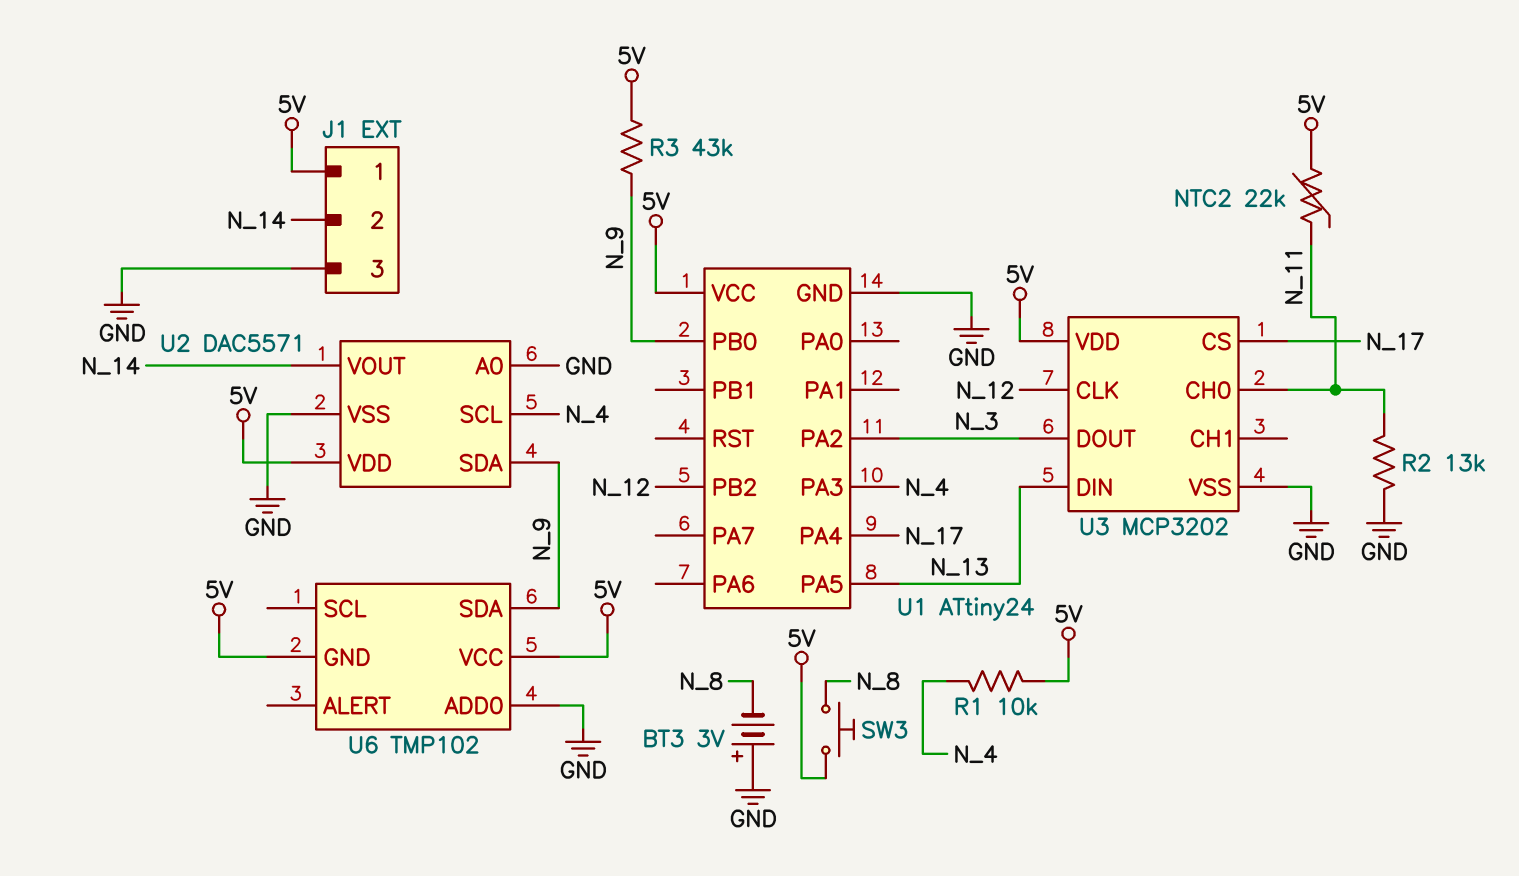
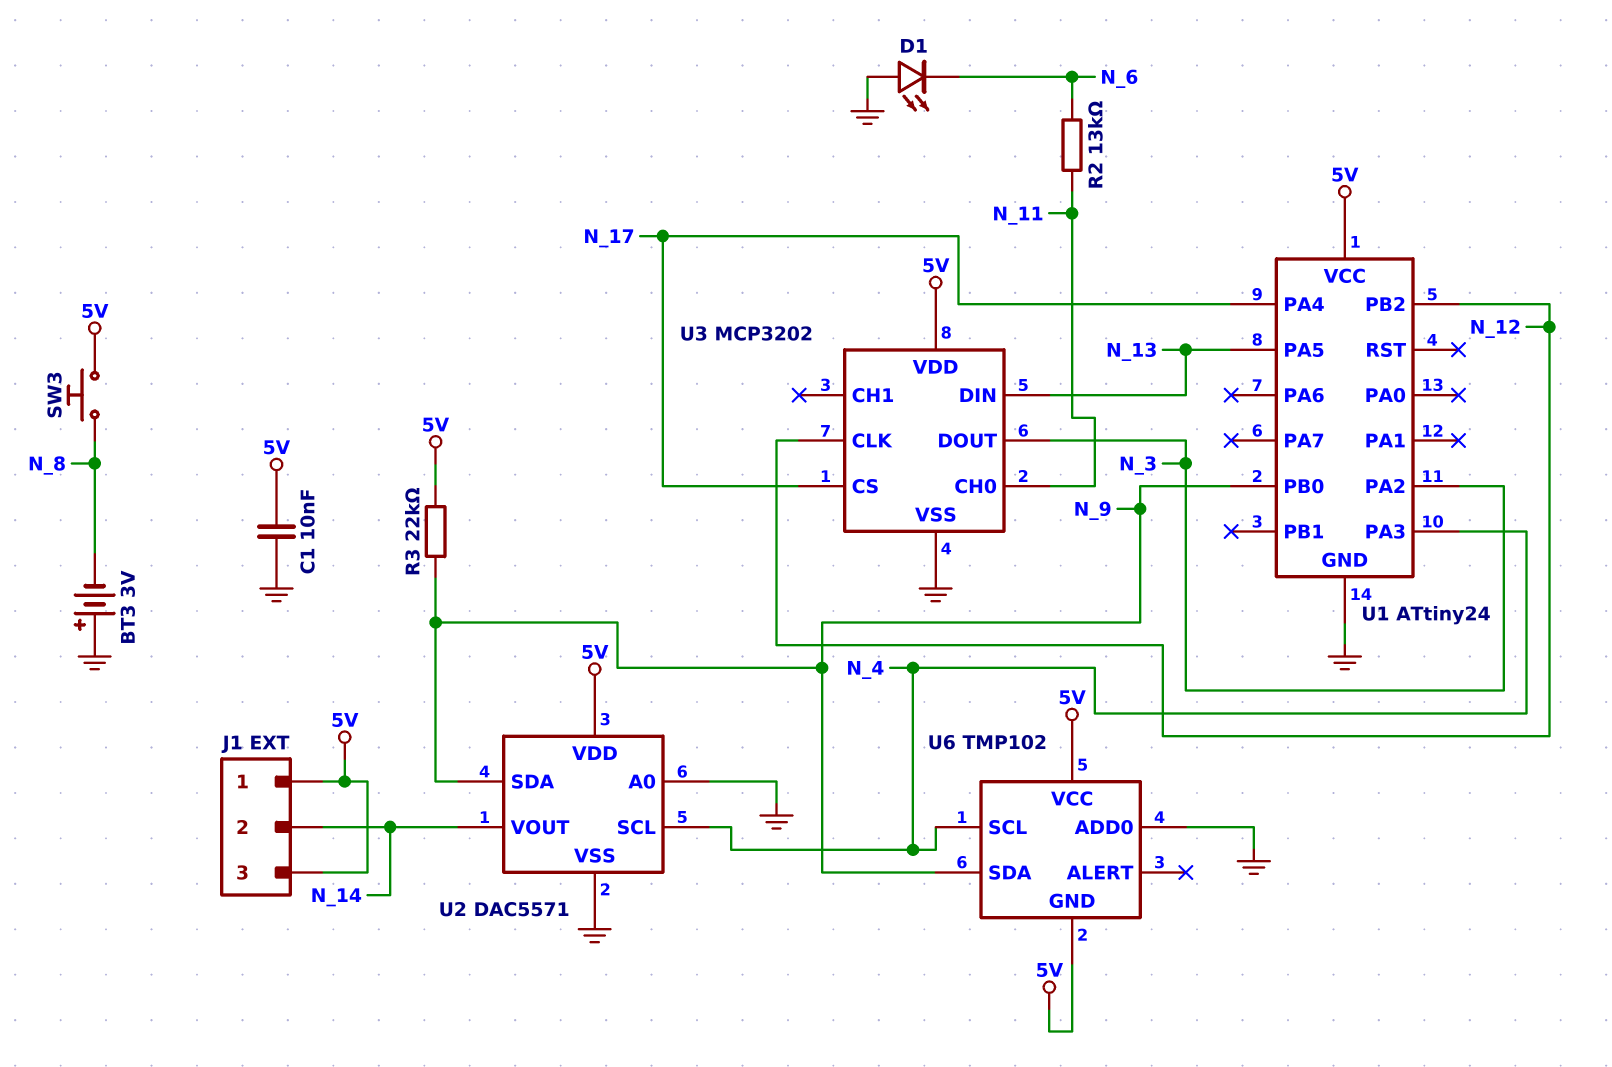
C1: none -> 10nF (5V, GND)
D1: none -> LED (A GND, K N_6)
J1 pin 3: GND -> 5V
NTC2: 22k (5V, N_11) -> none
R1: 10k (5V, N_4) -> none
R2: 13k (GND, N_11) -> 13k (N_6, N_11)
R3: 43k (5V, N_9) -> 22k (5V, N_9)
U6 pin SCL: none -> N_4

